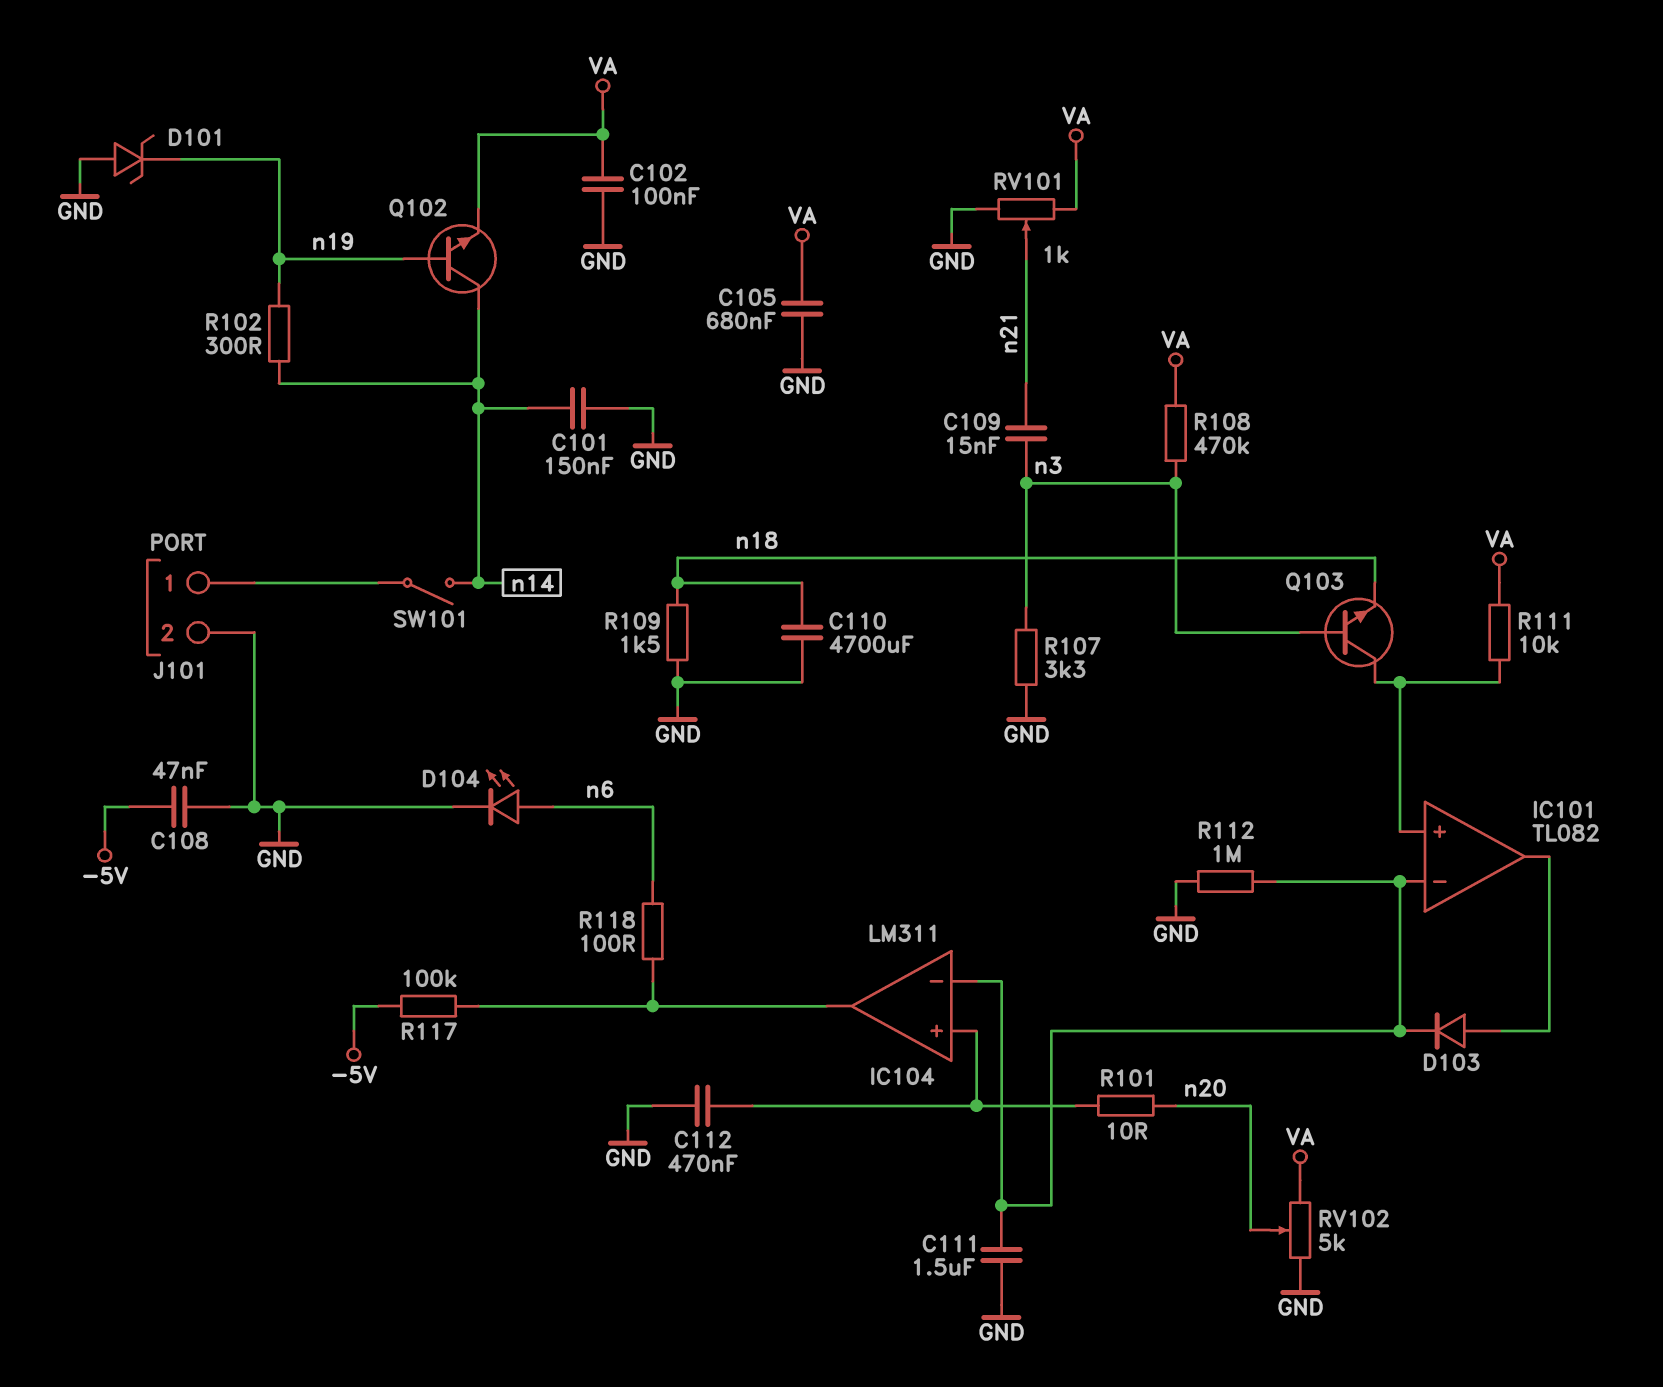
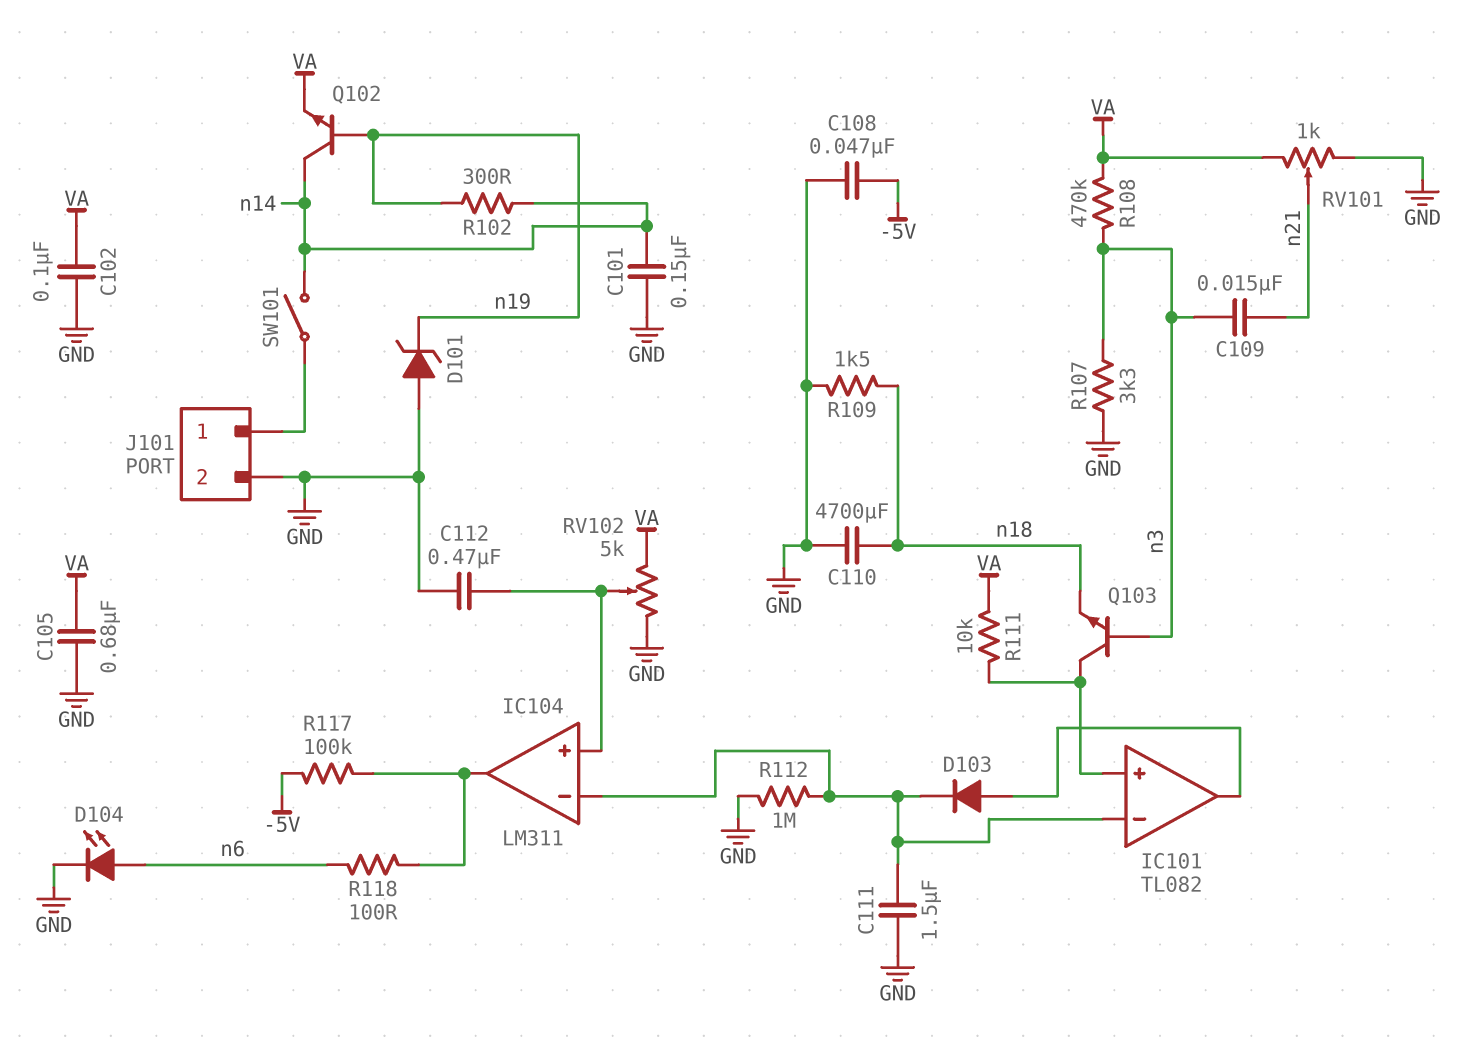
R101: 10 (IC104/in+, n20) -> none
RV102: 5k (GND, VA, wiper n20) -> 5k (GND, VA, wiper IC104/in+)

